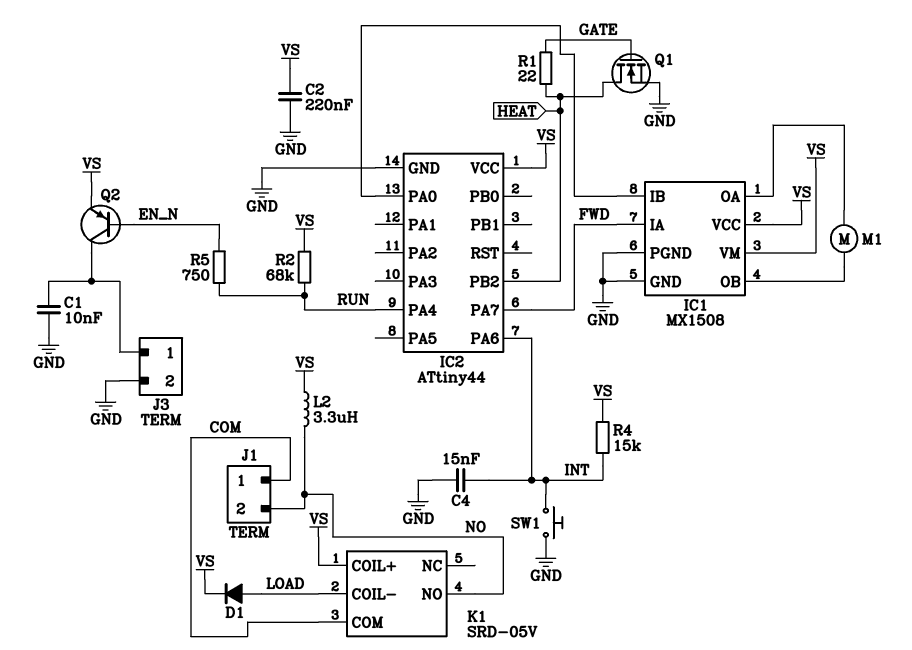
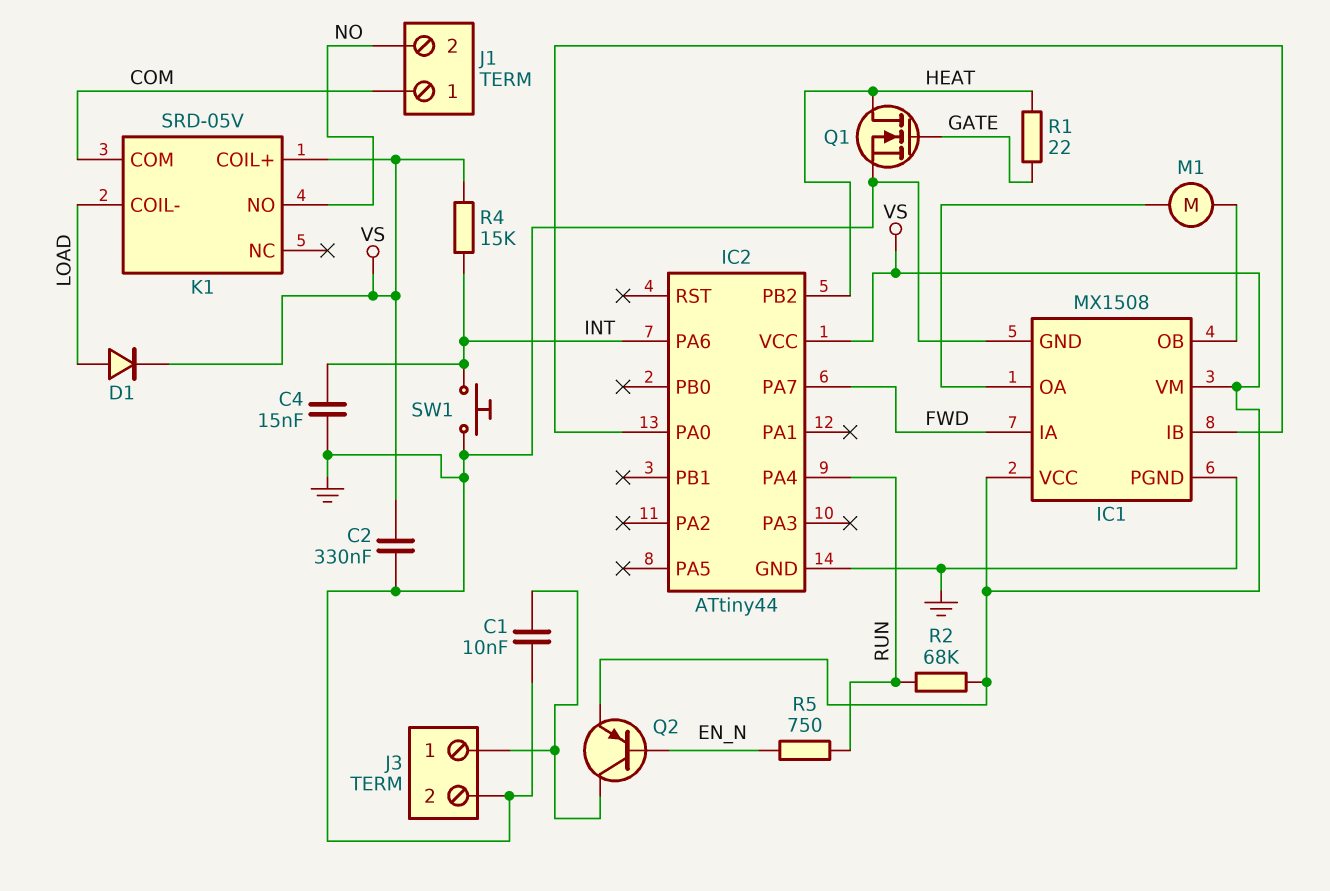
C2: 220nF (GND, VS) -> 330nF (GND, VS)
L2: 3.3uH (NO, VS) -> none

